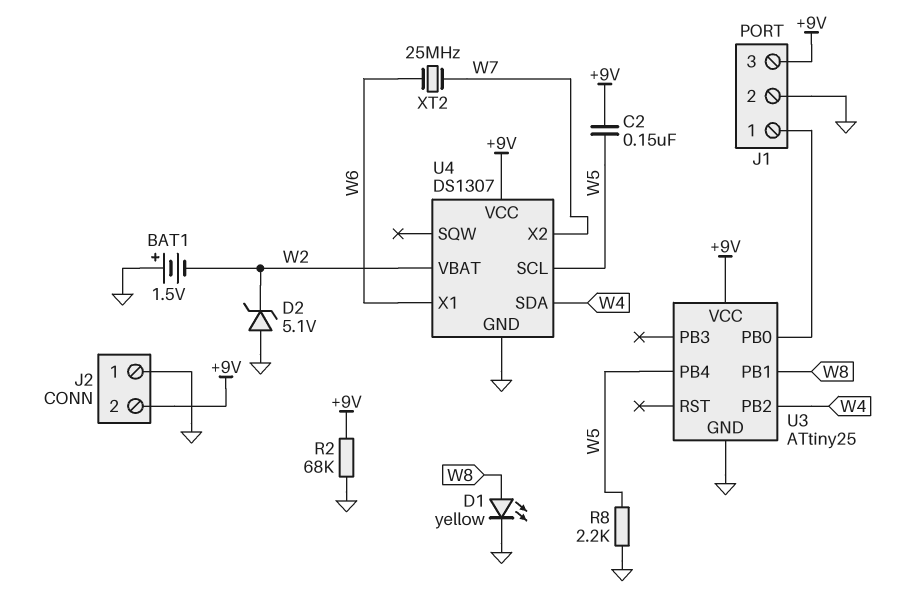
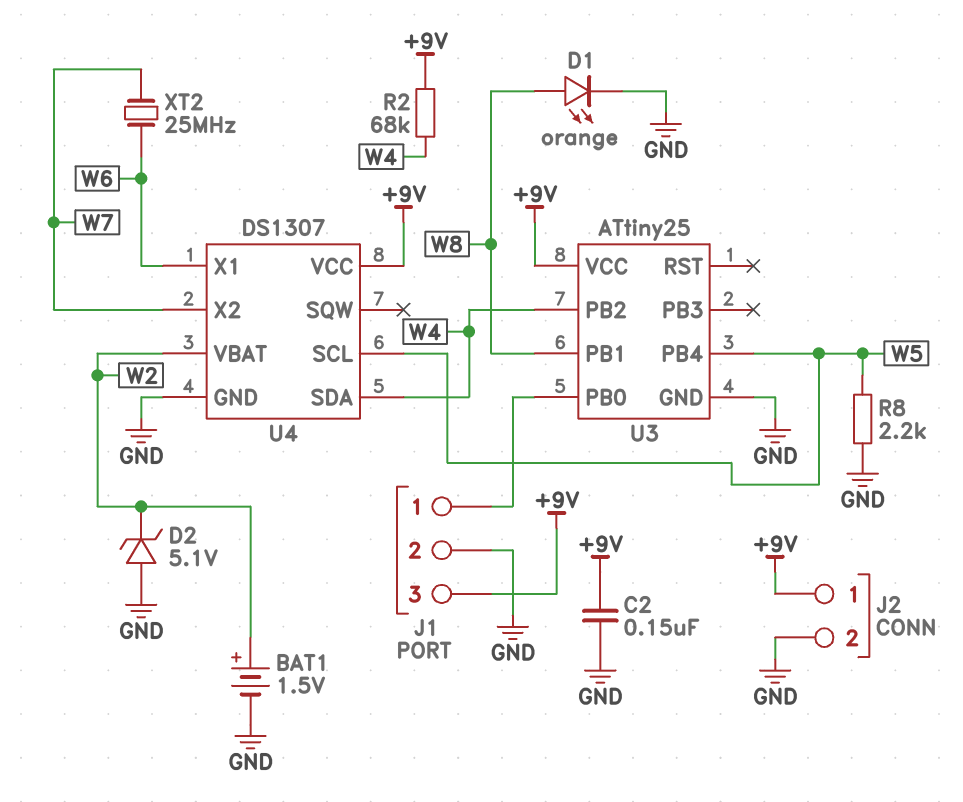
BAT1: 1.5V (plus GND, minus W2) -> 1.5V (plus W2, minus GND)
C2: 150nF (+9V, W5) -> 150nF (+9V, GND)
D1: LED yellow (A W8, K GND) -> LED orange (A W8, K GND)
J2 pin 1: GND -> +9V
J2 pin 2: +9V -> GND
R2: 68k (+9V, GND) -> 68k (+9V, W4)

